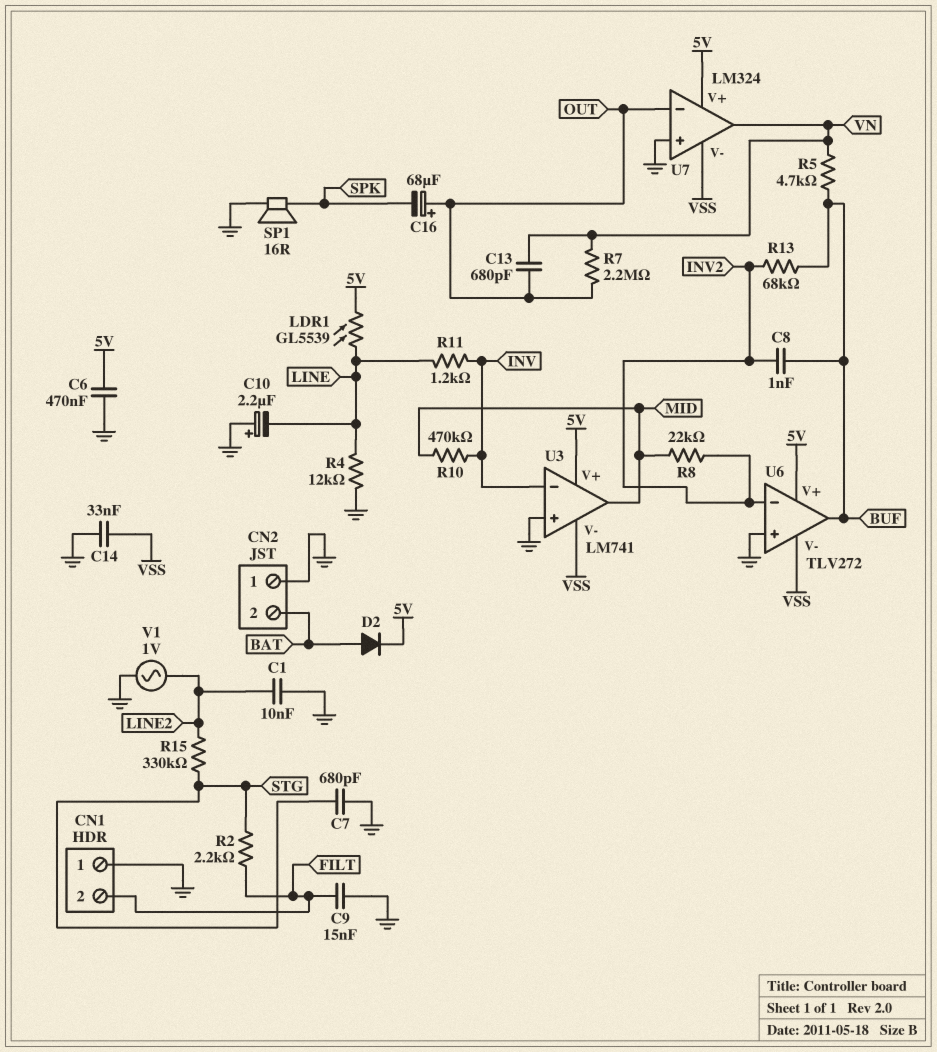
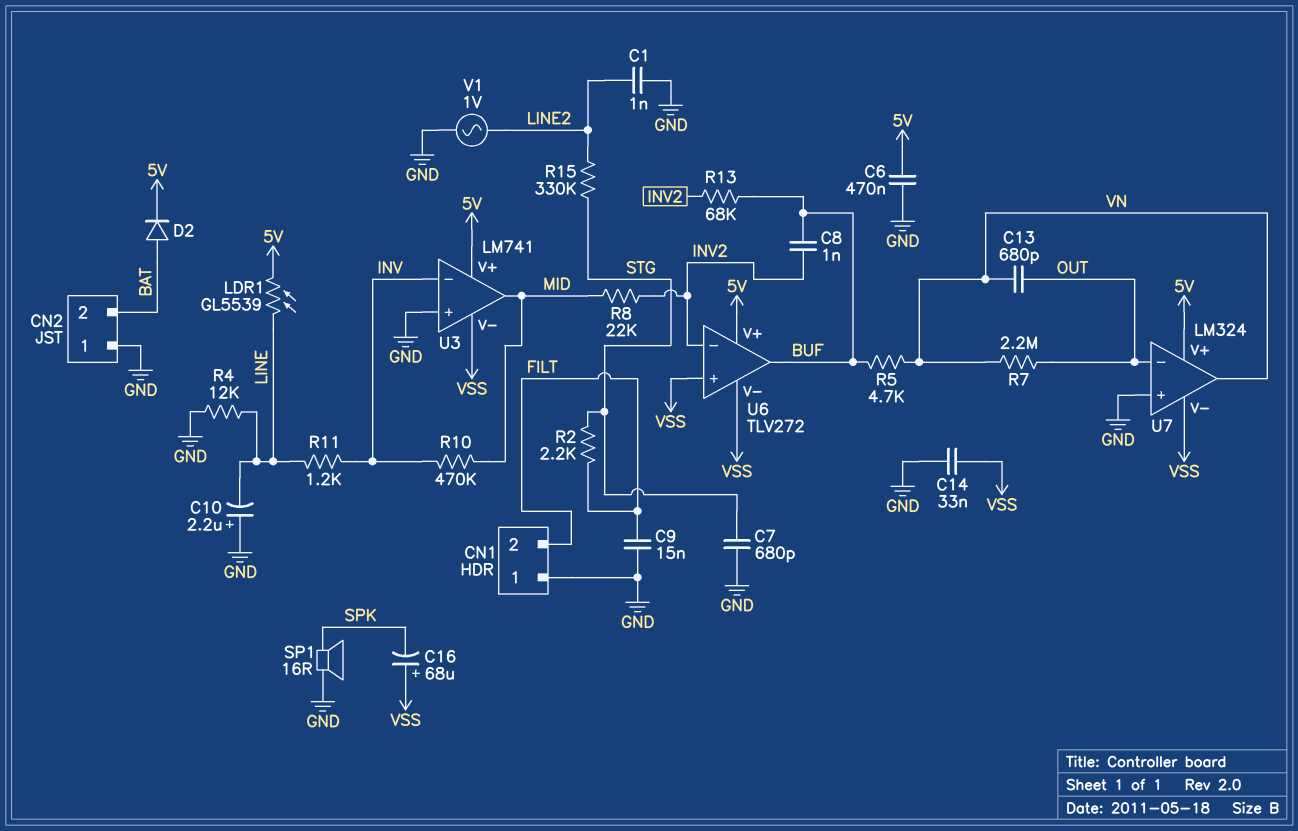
C1: 10nF (GND, LINE2) -> 1nF (GND, LINE2)
C16: 68uF (plus OUT, minus SPK) -> 68uF (plus VSS, minus SPK)
U6 pin in+: GND -> VSS

